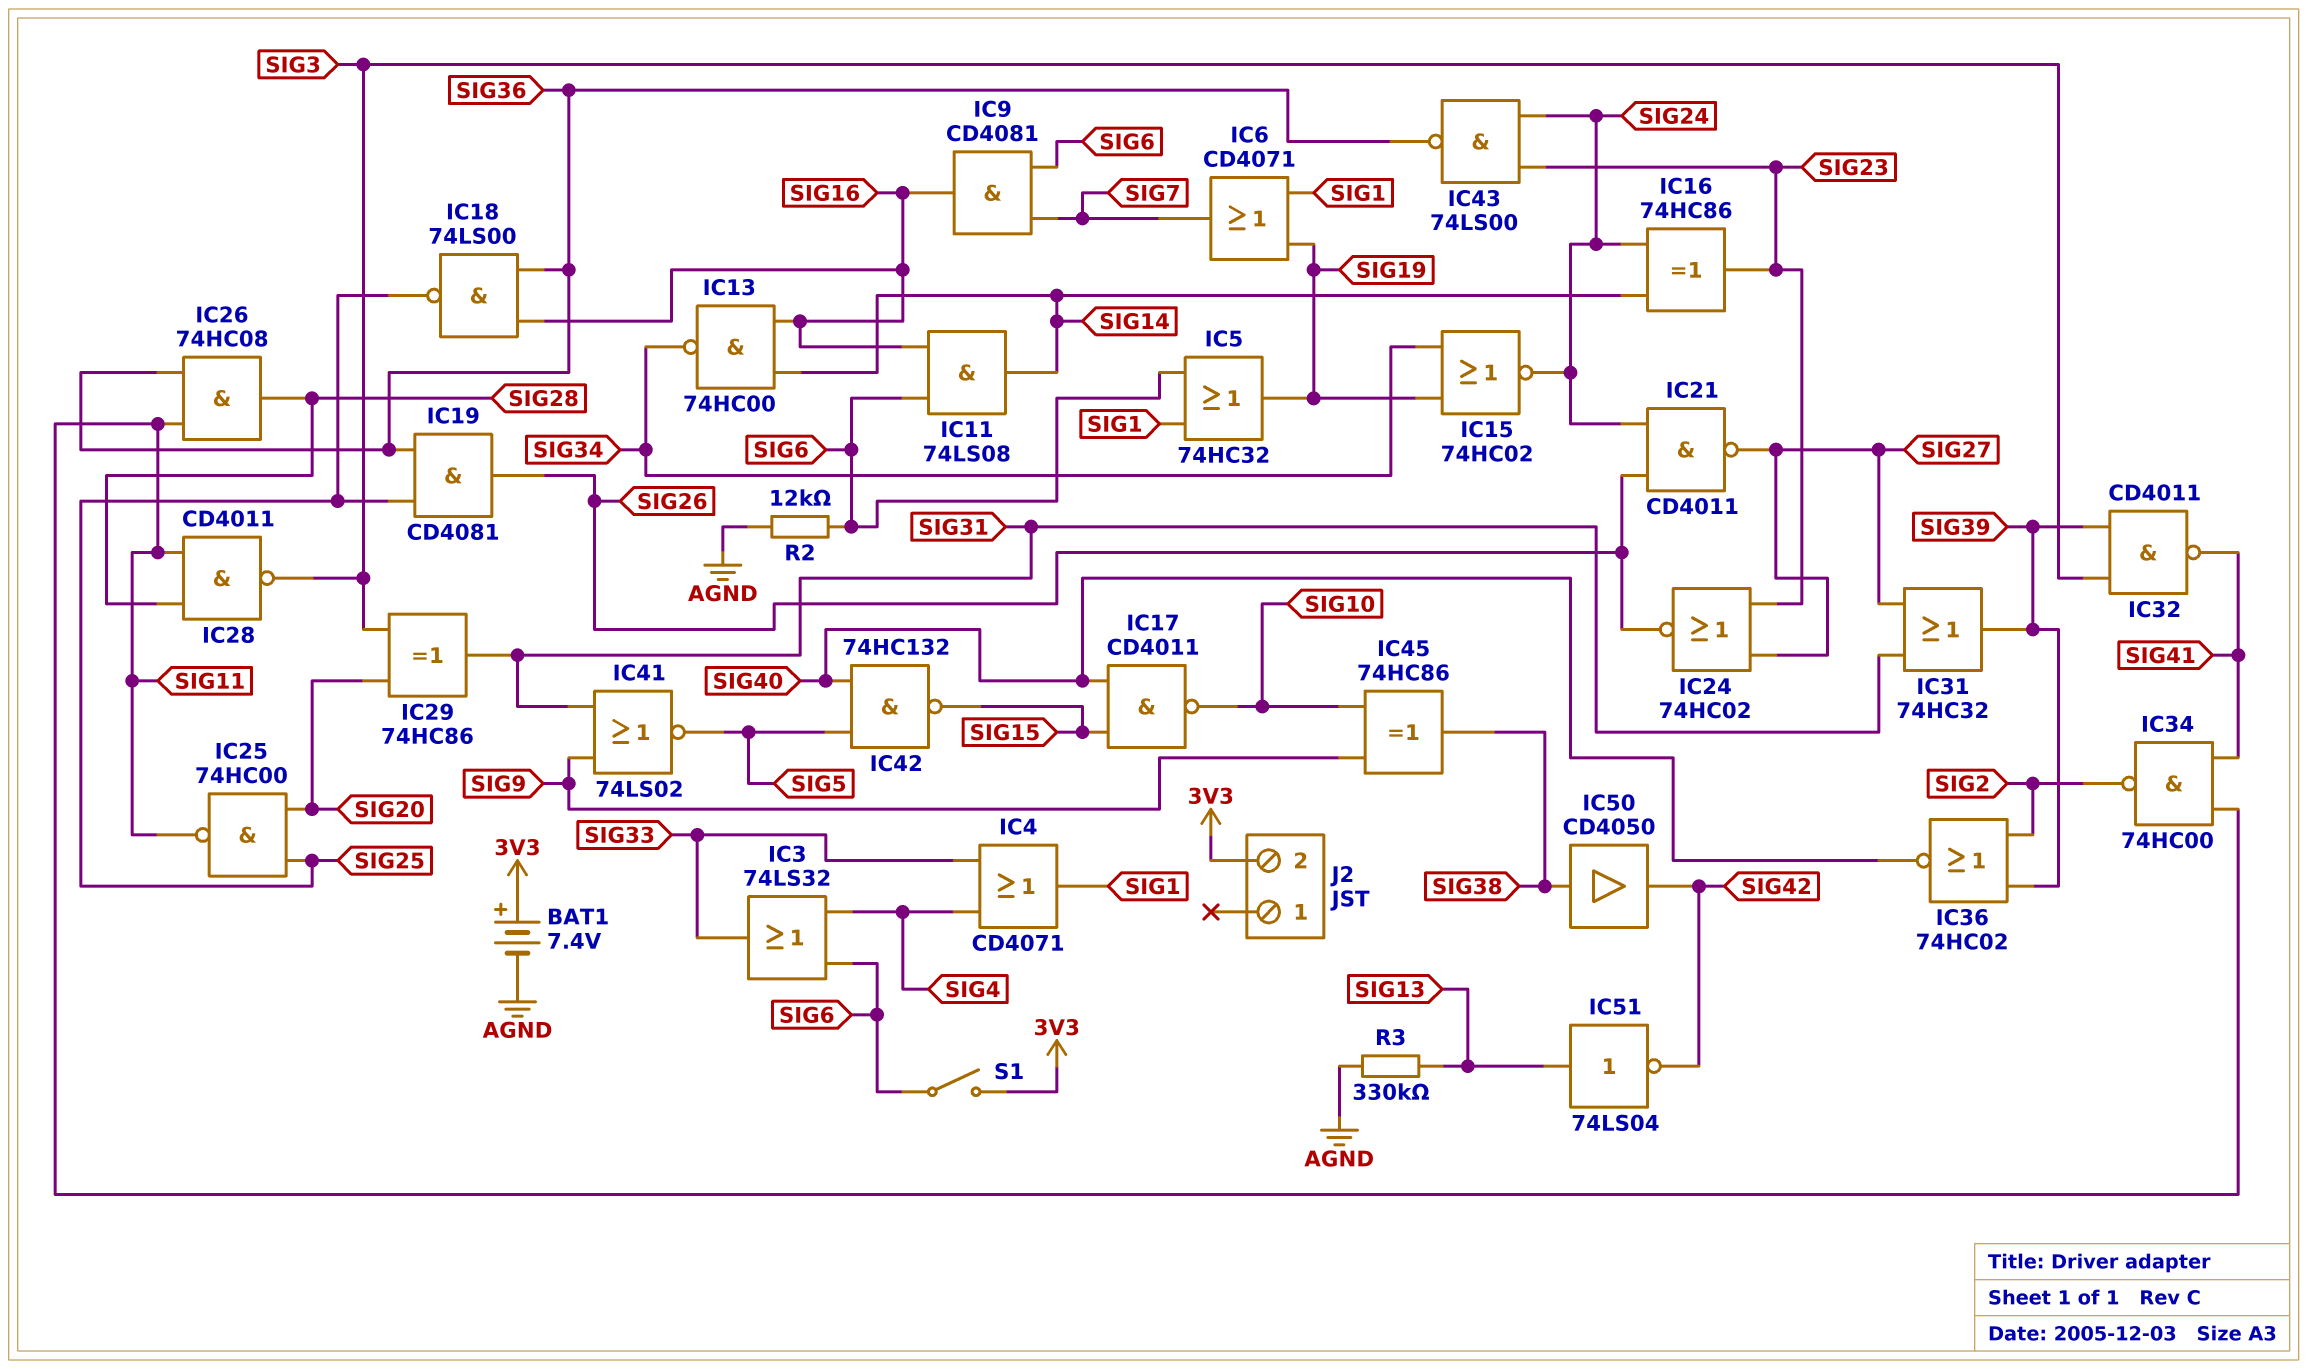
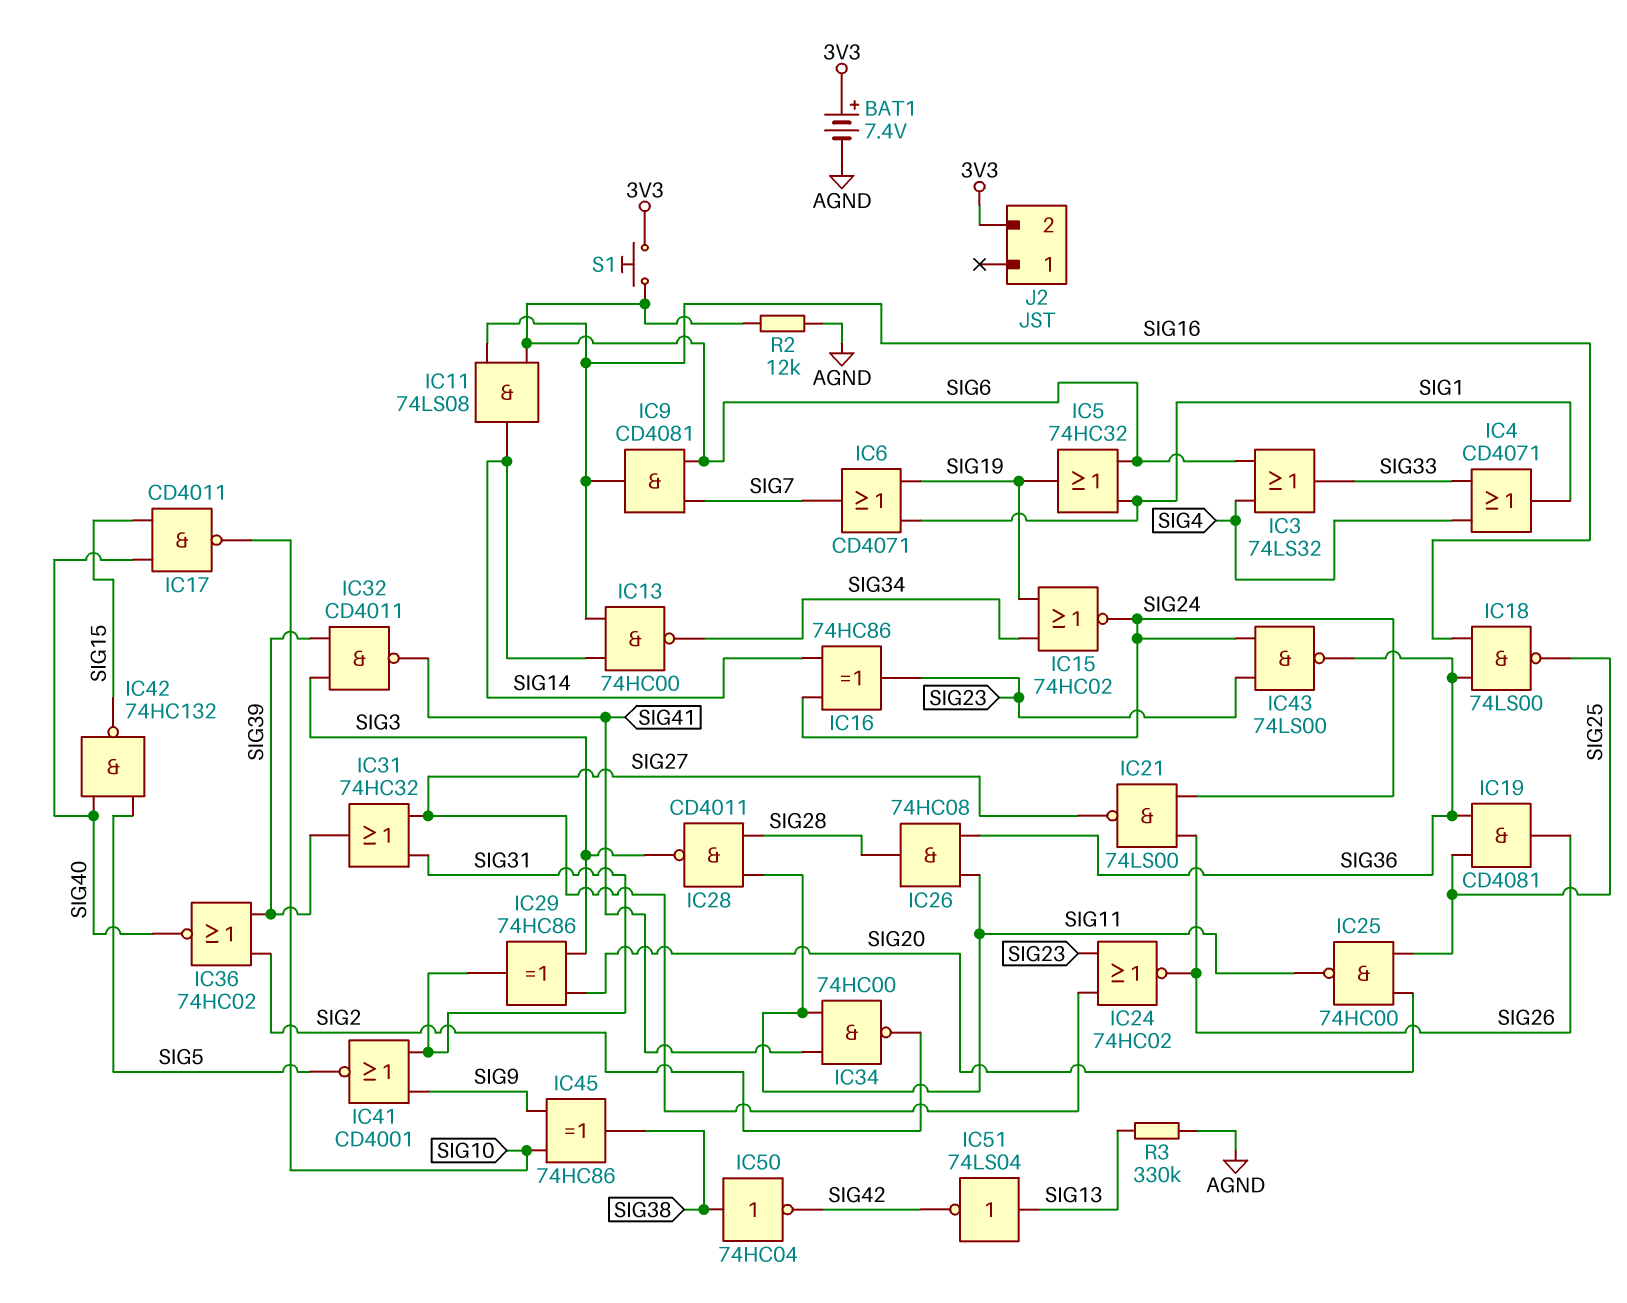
IC21: NAND CD4011 (in SIG24, in SIG26, out SIG27) -> NAND 74LS00 (in SIG24, in SIG26, out SIG27)
IC41: NOR 74LS02 (in SIG9, in SIG31, out SIG5) -> NOR CD4001 (in SIG9, in SIG31, out SIG5)
IC50: buffer CD4050 (in SIG38, out SIG42) -> NOT 74HC04 (in SIG38, out SIG42)
S1: switch (3V3, SIG6) -> button (3V3, SIG6)

